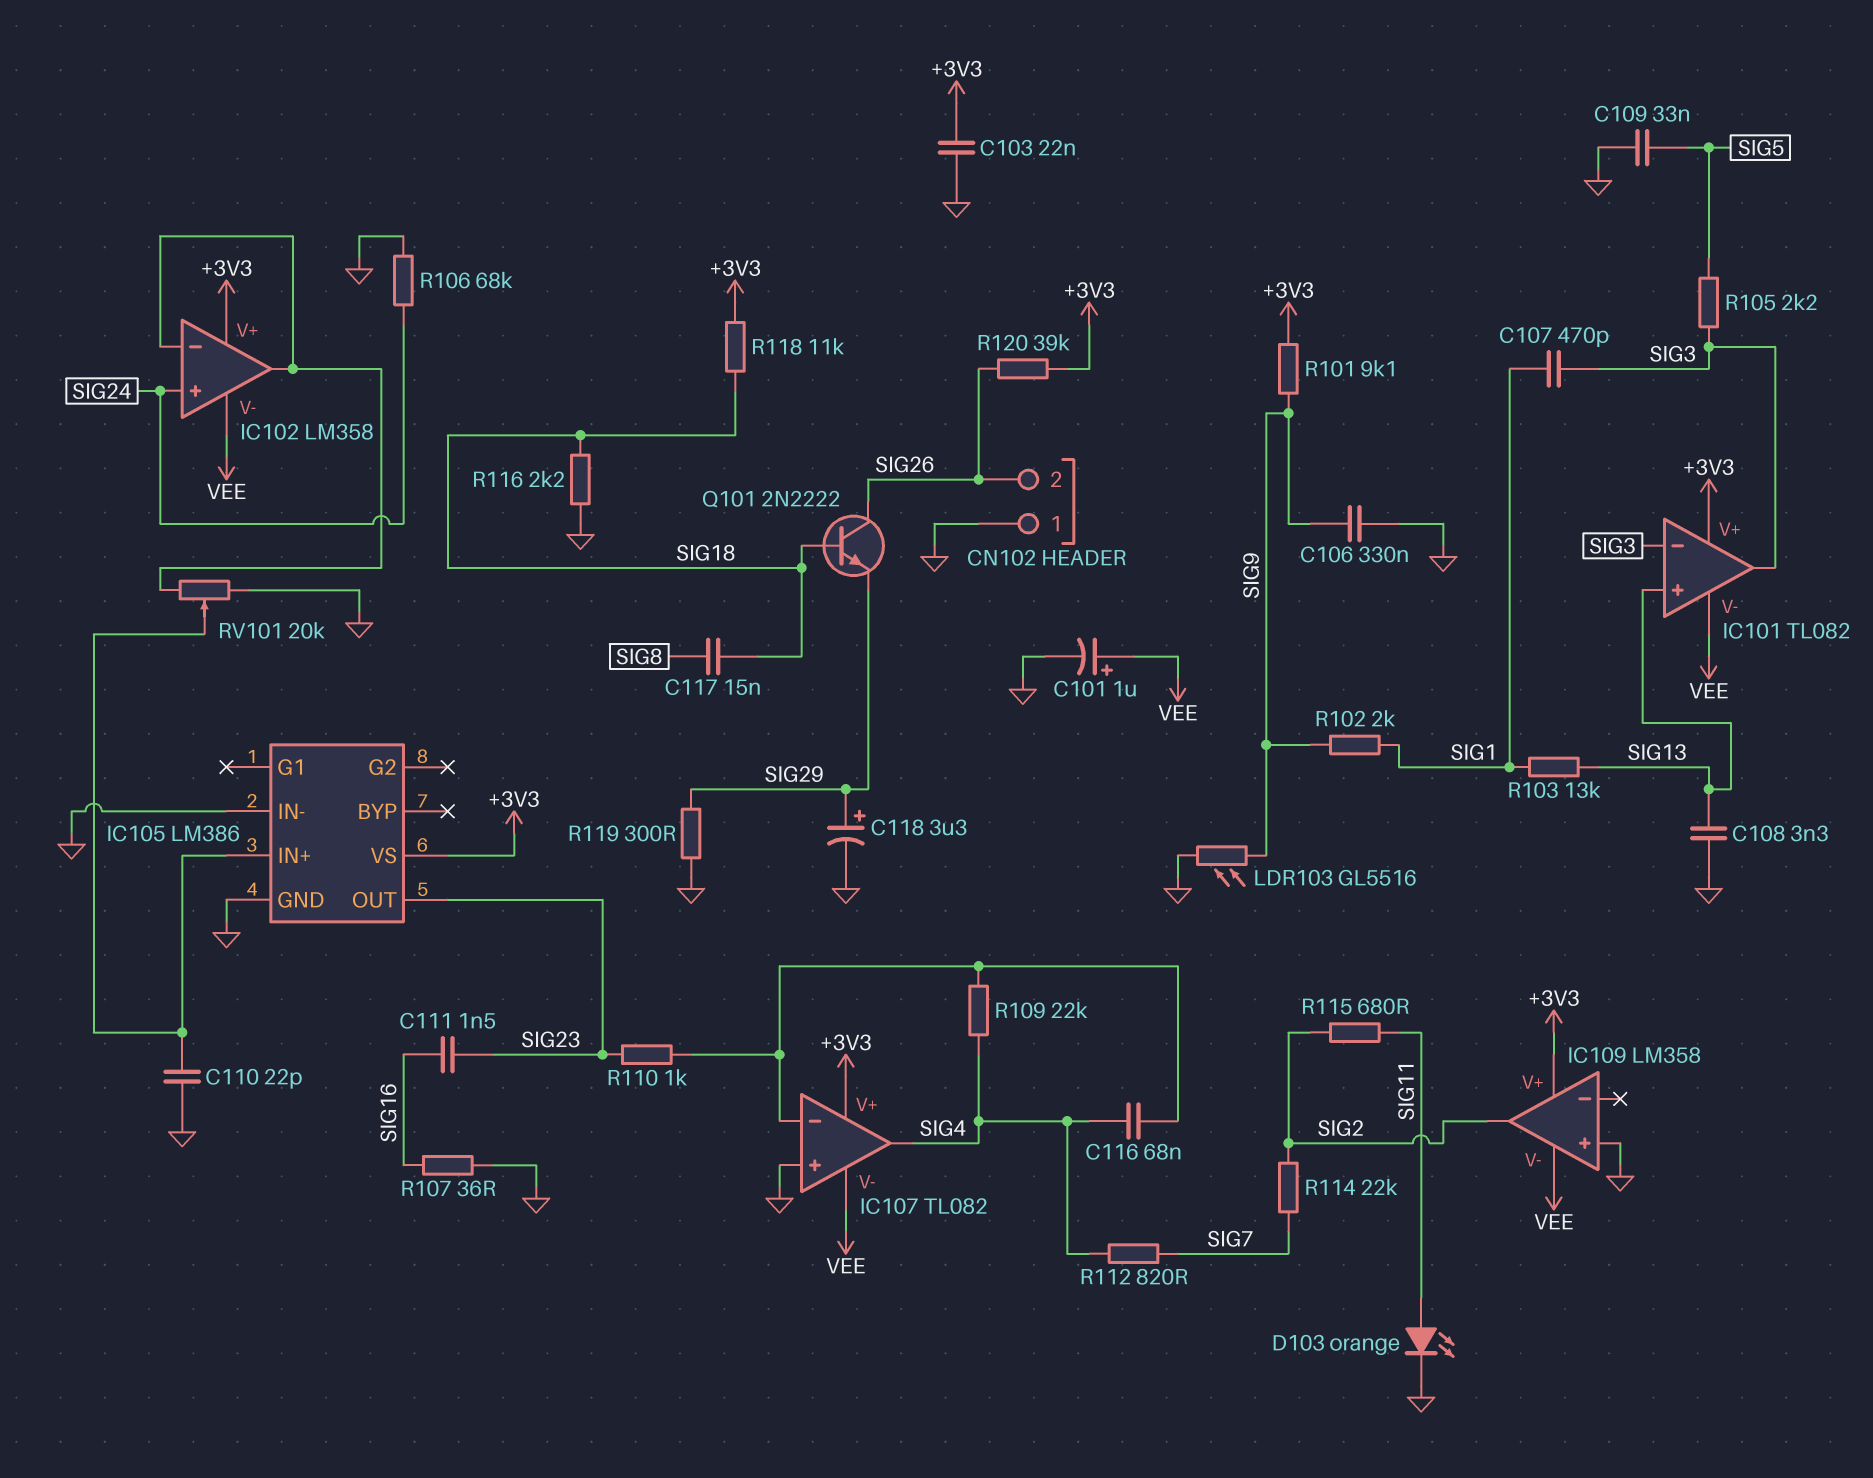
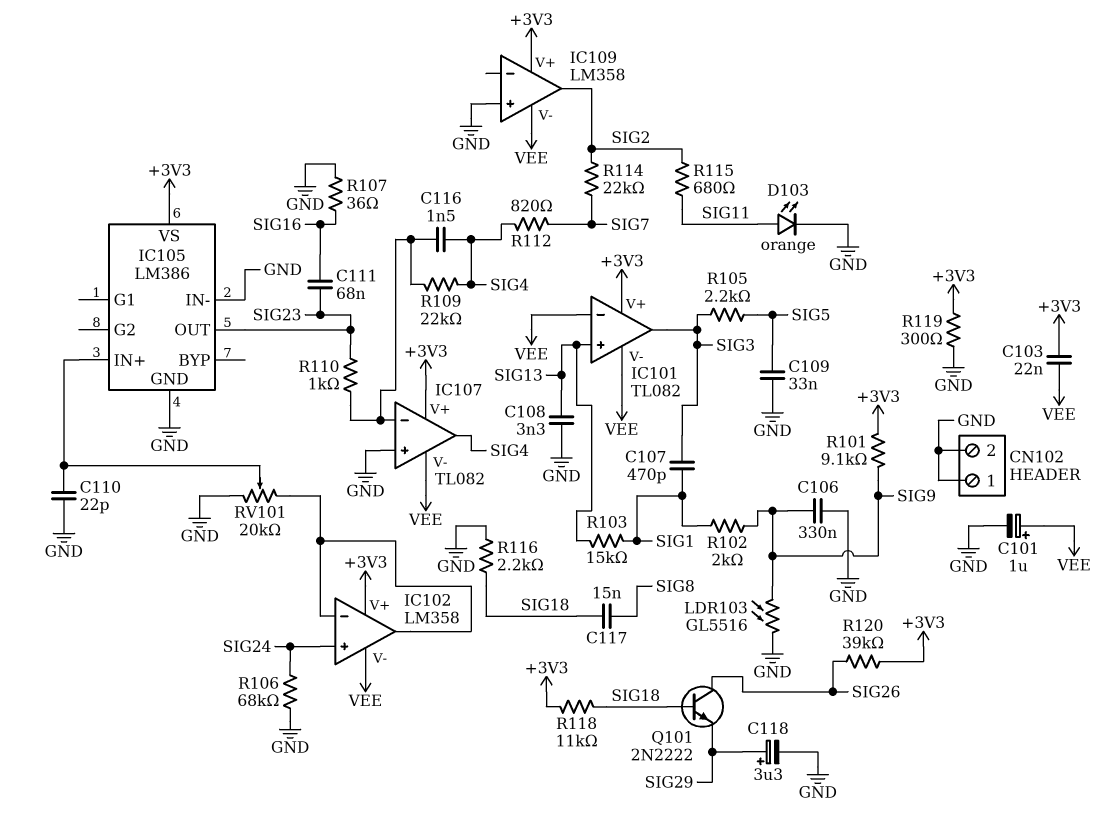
C103: 22nF (+3V3, GND) -> 22nF (+3V3, VEE)
C111: 1.5nF (SIG16, SIG23) -> 68nF (SIG16, SIG23)
C116: 68nF (IC107/in-, SIG4) -> 1.5nF (IC107/in-, SIG4)
CN102 pin 2: SIG26 -> GND
IC101 pin in-: SIG3 -> VEE
R103: 13k (SIG1, SIG13) -> 15k (SIG1, SIG13)
R119: 300 (GND, SIG29) -> 300 (+3V3, GND)

